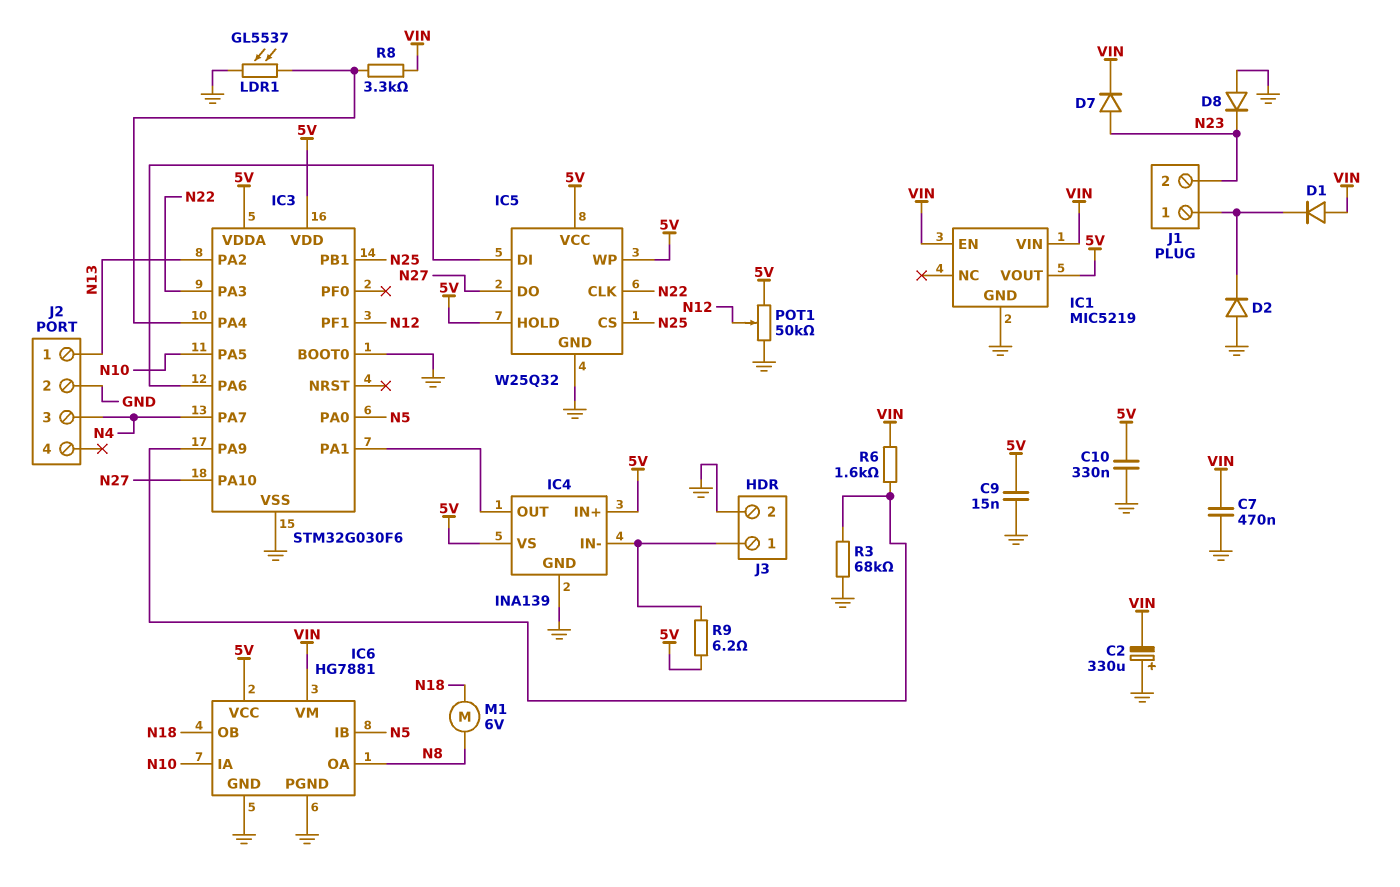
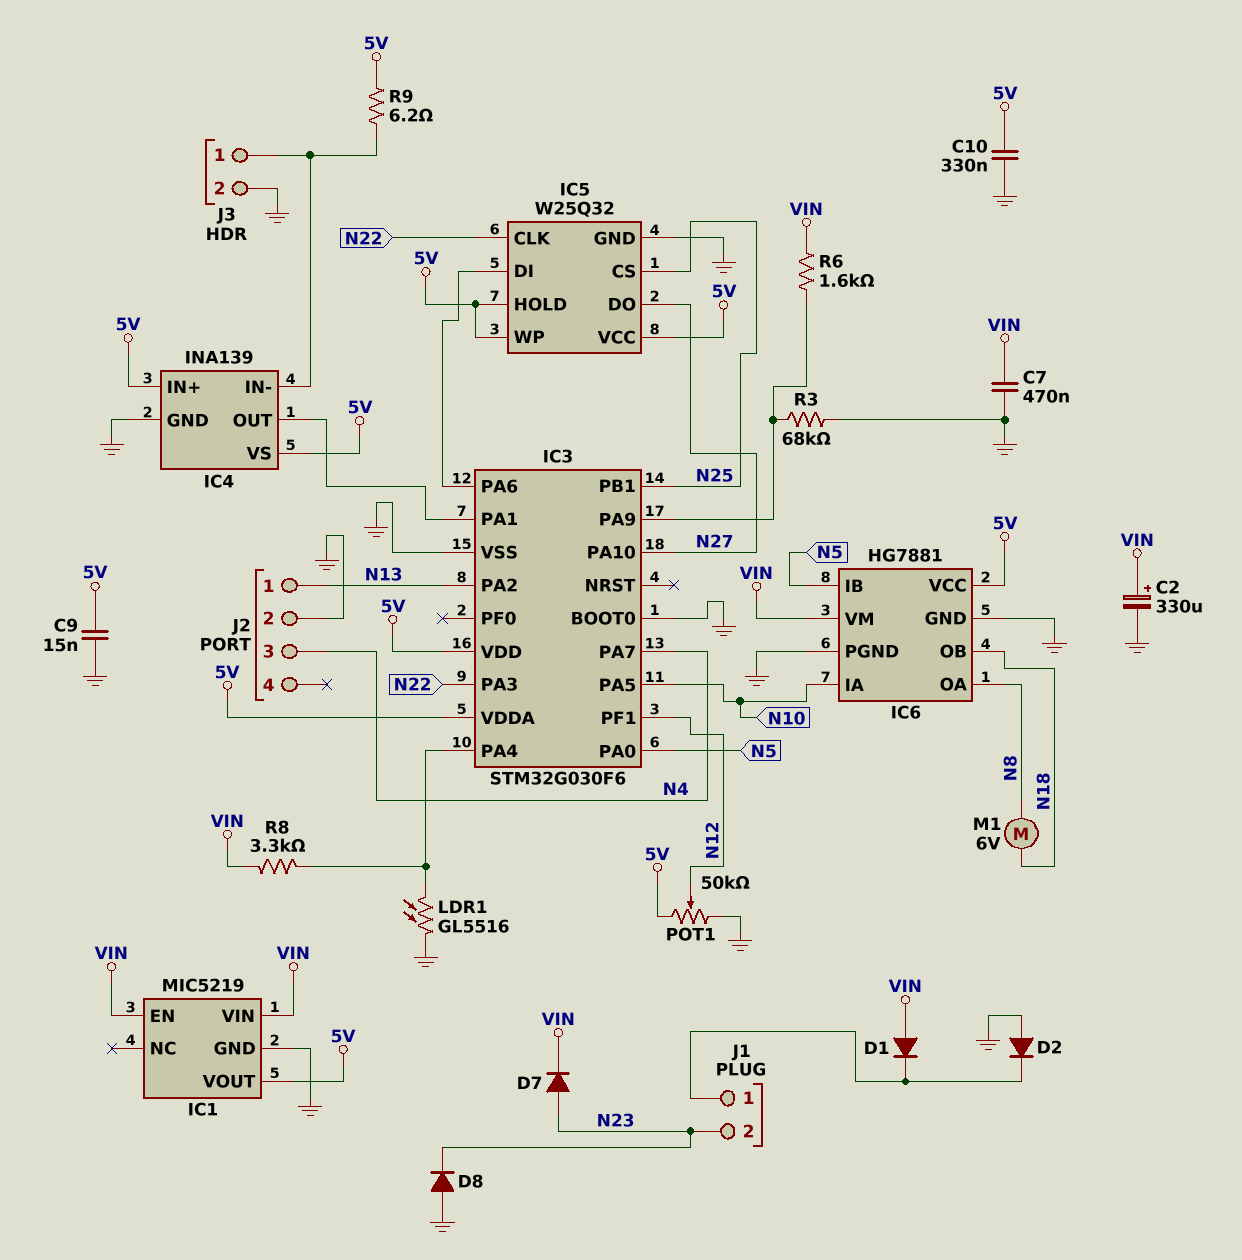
C2: 330uF (plus GND, minus VIN) -> 330uF (plus VIN, minus GND)
LDR1: GL5537 (GND, IC3/PA4) -> GL5516 (GND, IC3/PA4)

